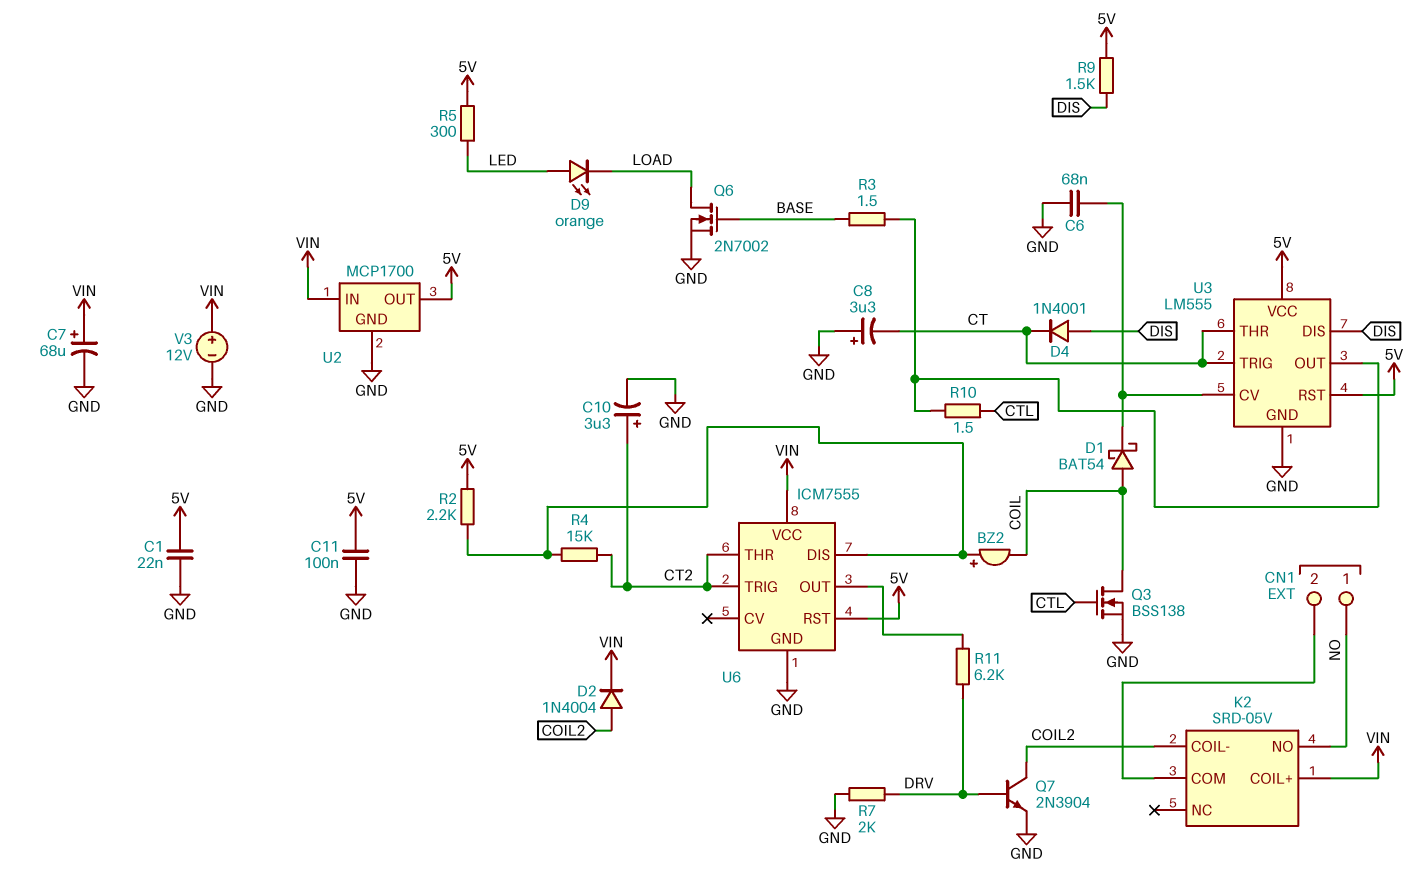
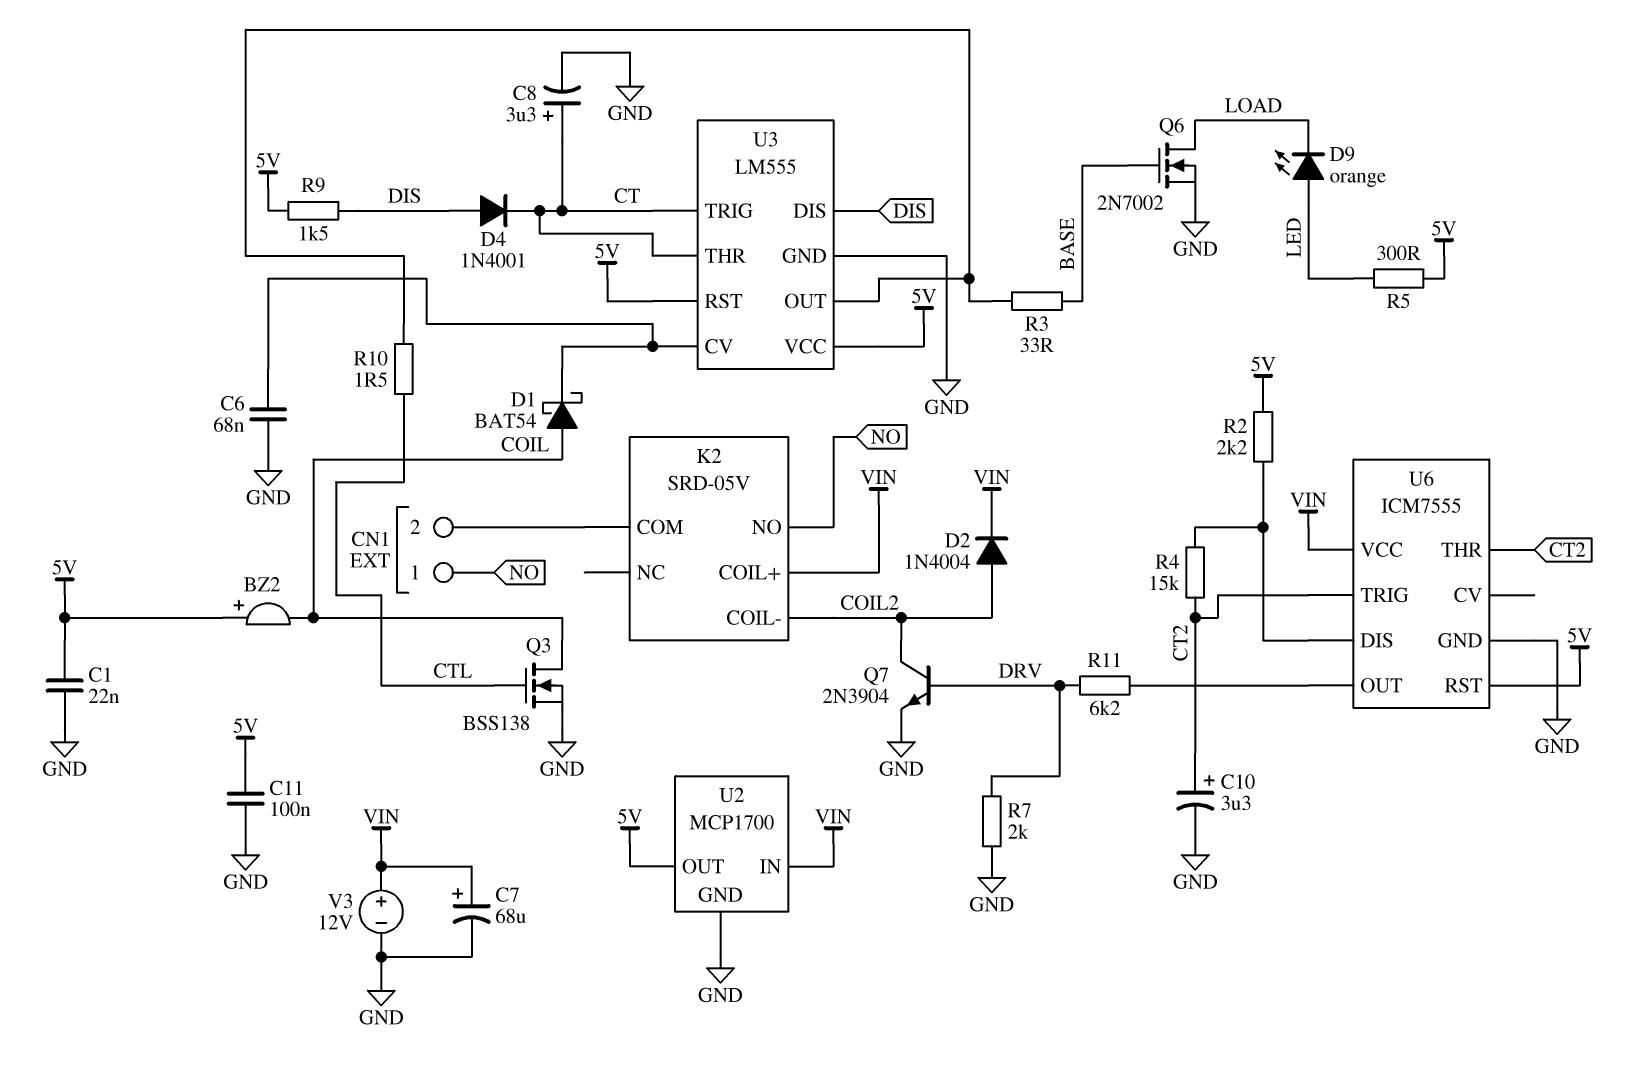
BZ2: buzzer (plus U6/DIS, minus COIL) -> buzzer (plus 5V, minus COIL)
C8: 3.3uF (plus GND, minus CT) -> 3.3uF (plus CT, minus GND)
R3: 1.5 (BASE, U3/OUT) -> 33 (BASE, U3/OUT)

